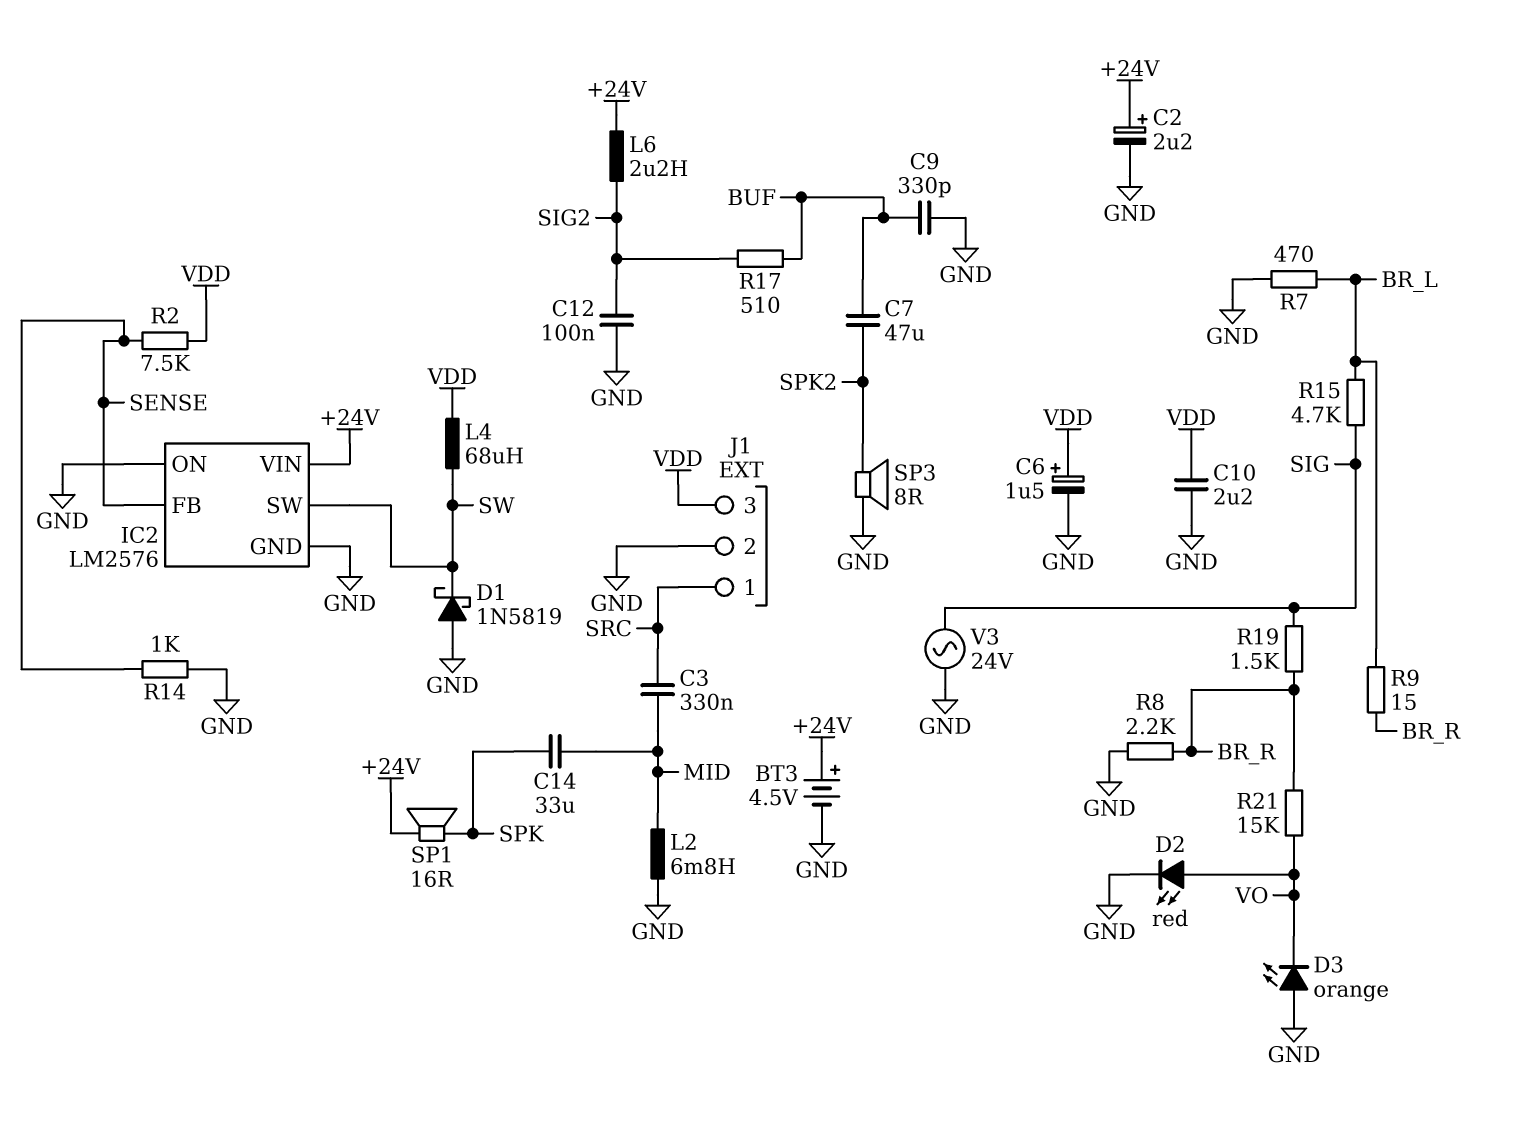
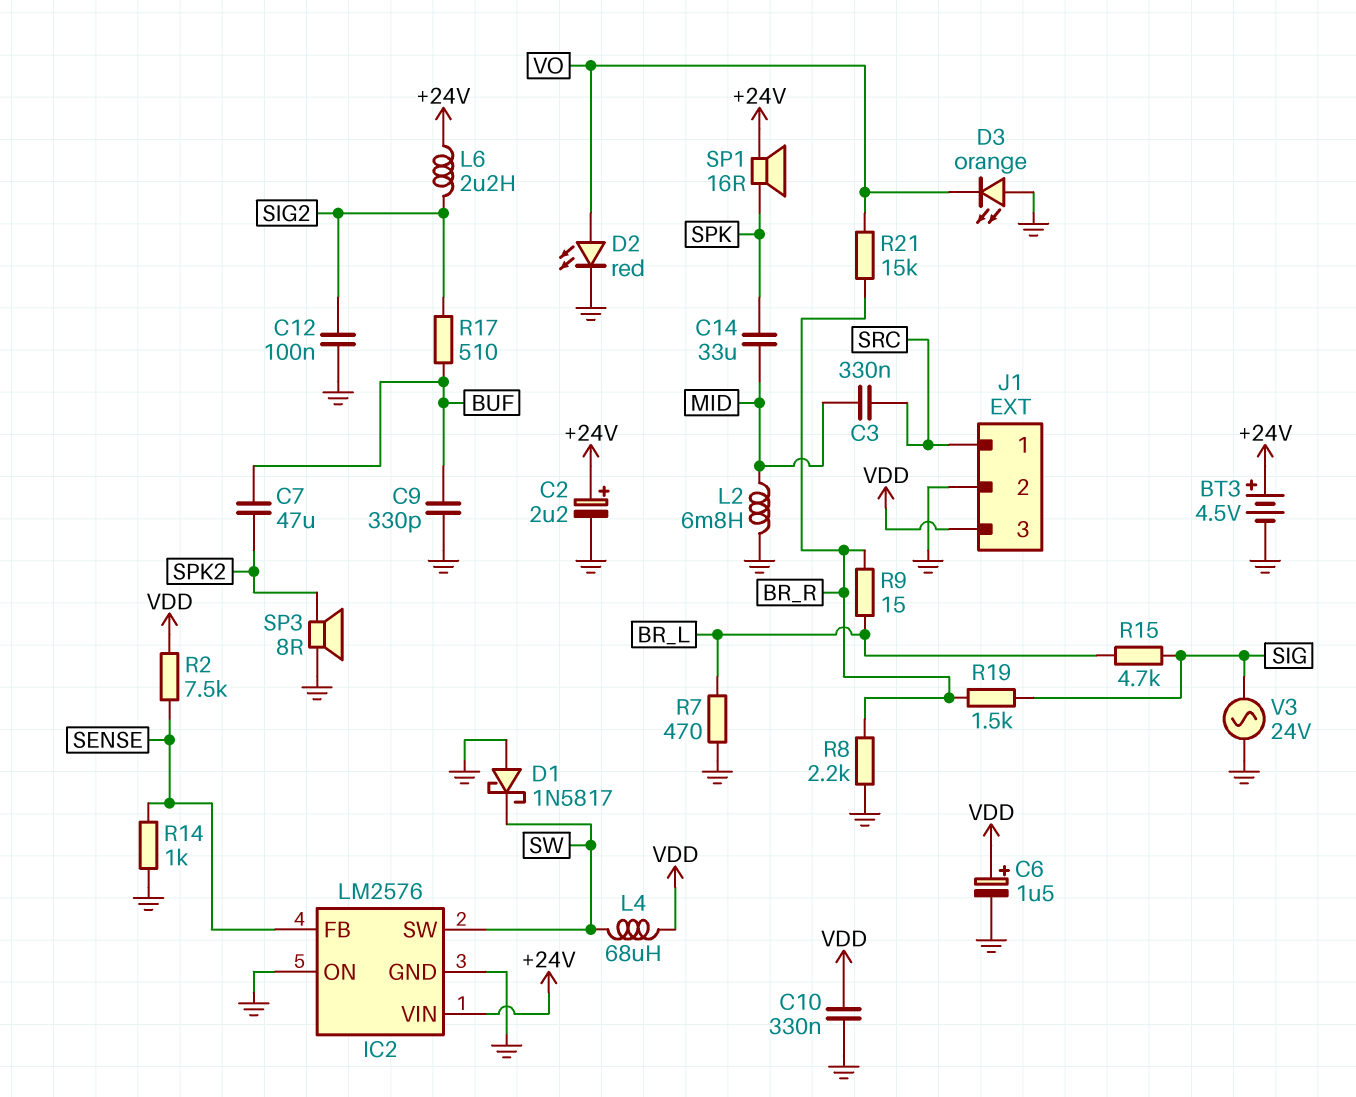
C10: 2.2uF (GND, VDD) -> 330nF (GND, VDD)
D1: schottky 1N5819 (A GND, K SW) -> schottky 1N5817 (A GND, K SW)

